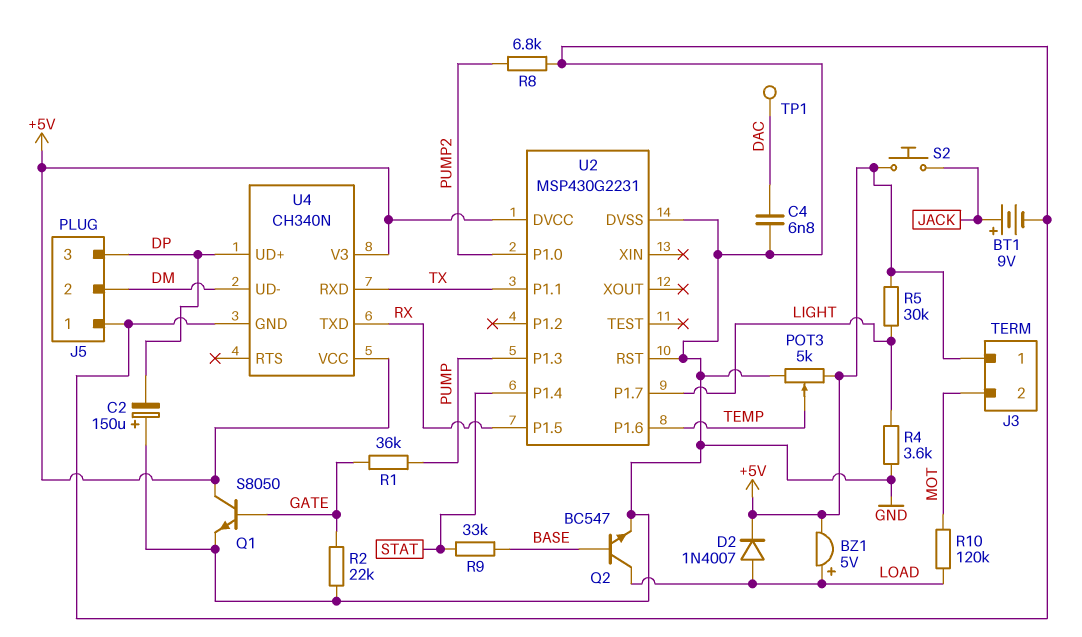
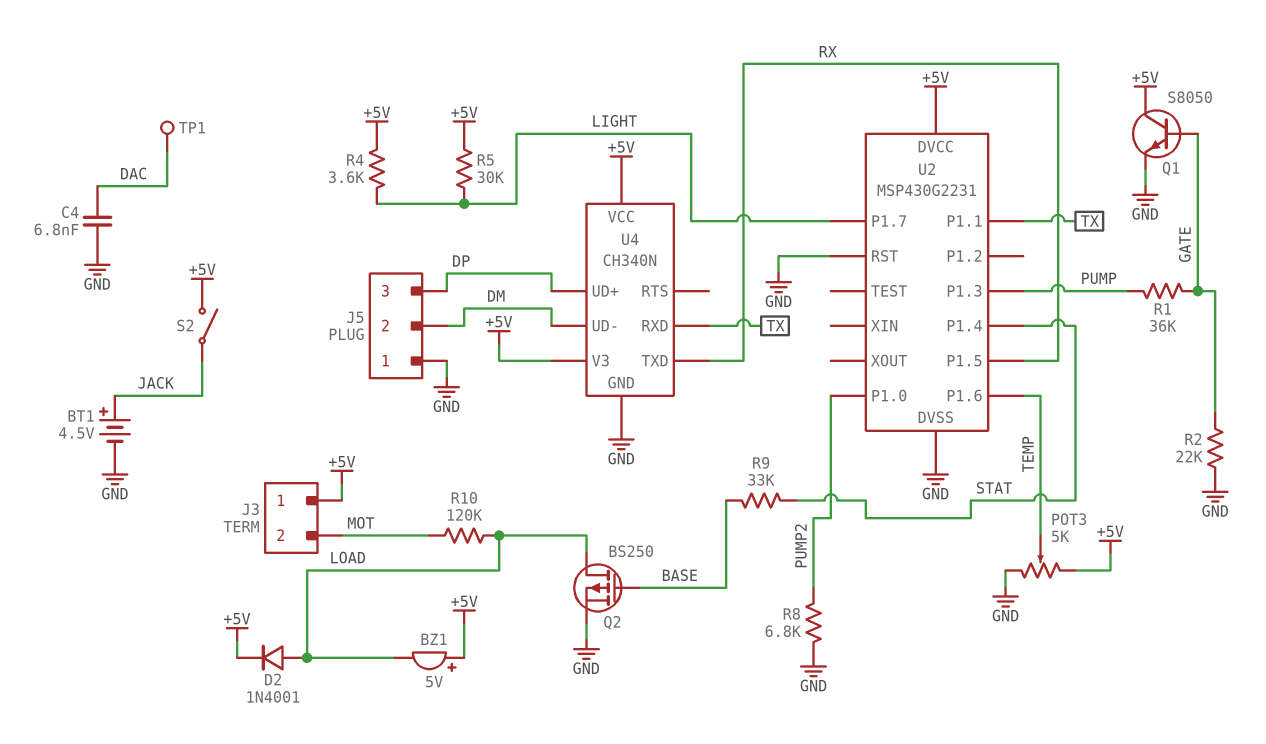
BT1: 9V (plus JACK, minus GND) -> 4.5V (plus JACK, minus GND)
BZ1: buzzer 5V (plus LOAD, minus +5V) -> buzzer 5V (plus +5V, minus LOAD)
C2: 150uF (plus GND, minus DP) -> none
D2: diode 1N4007 (A LOAD, K +5V) -> diode 1N4001 (A LOAD, K +5V)
Q2: NPN BC547 (B BASE, C LOAD, E GND) -> PMOS BS250 (G BASE, D LOAD, S GND)
R4: 3.6k (GND, LIGHT) -> 3.6k (+5V, LIGHT)
S2: button (+5V, JACK) -> switch (+5V, JACK)

